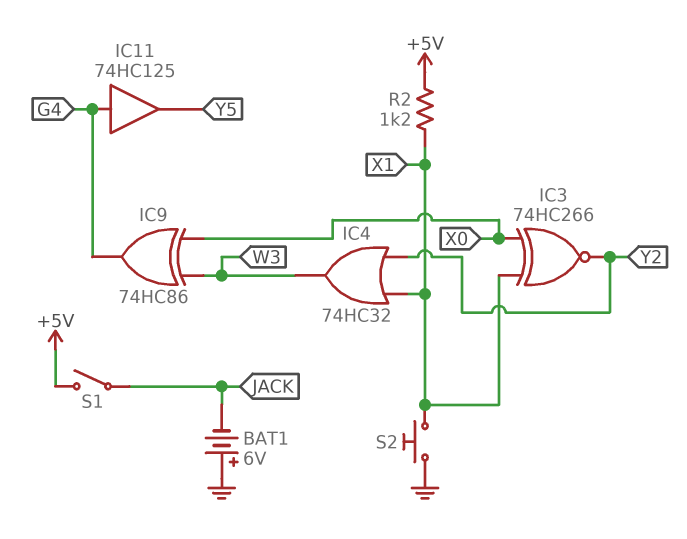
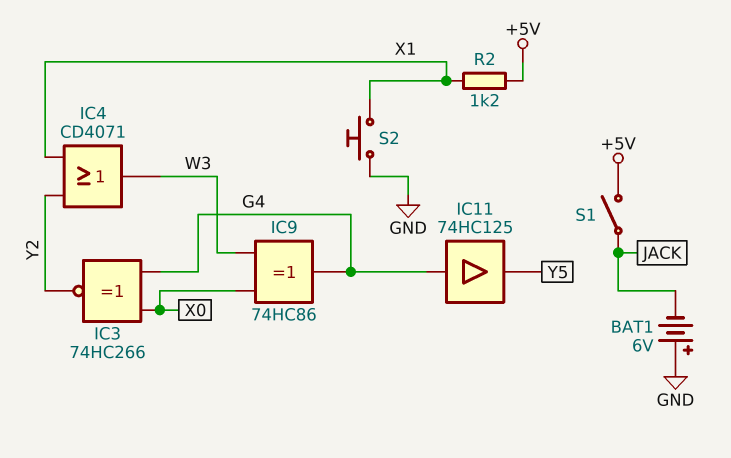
IC3: XNOR 74HC266 (in X0, in X1, out Y2) -> XNOR 74HC266 (in G4, in X0, out Y2)
IC4: OR 74HC32 (in X1, in Y2, out W3) -> OR CD4071 (in X1, in Y2, out W3)

